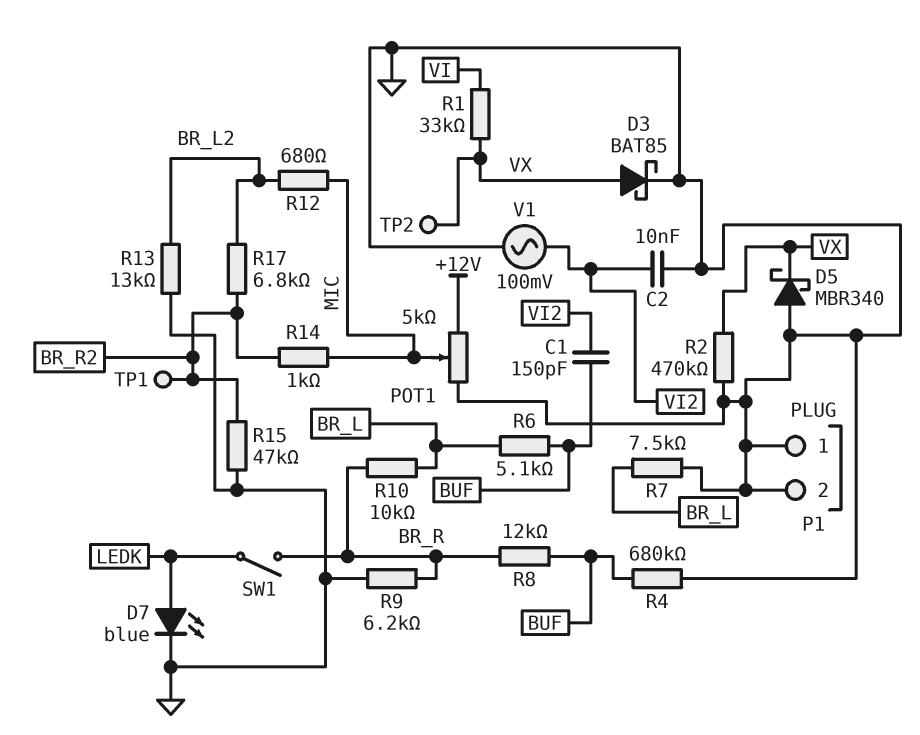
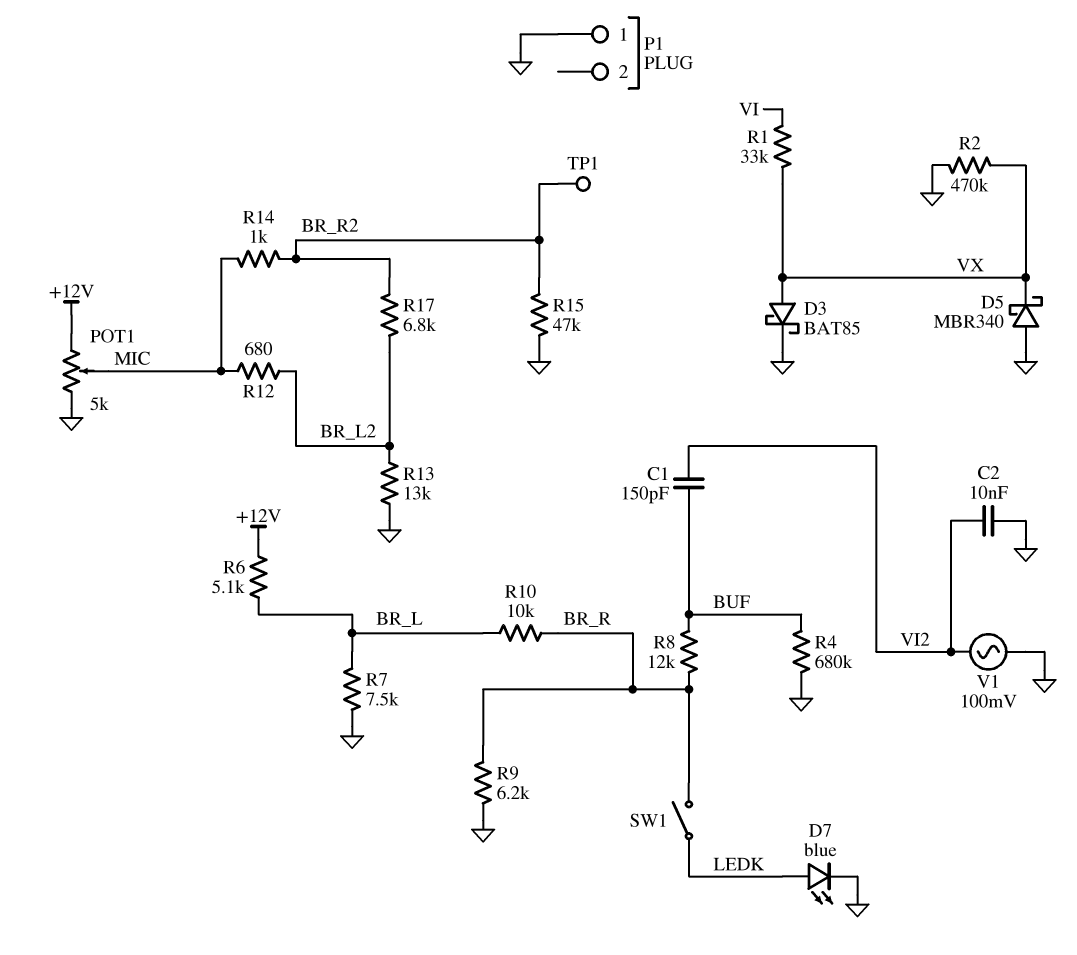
P1 pin 2: GND -> none
R6: 5.1k (BR_L, BUF) -> 5.1k (+12V, BR_L)
TP2: test point (VX) -> none

